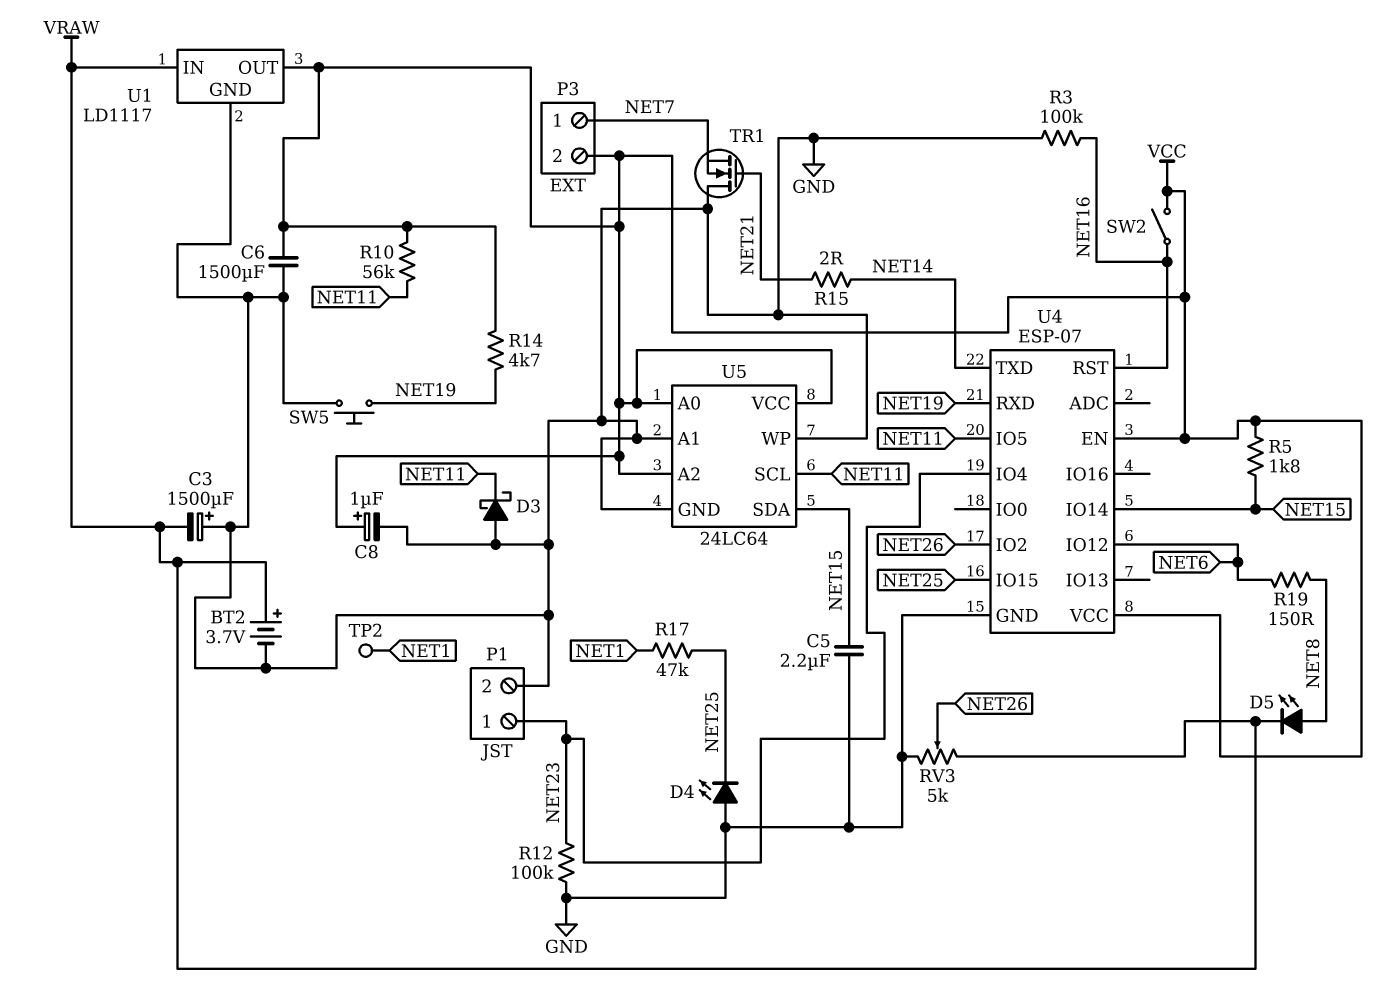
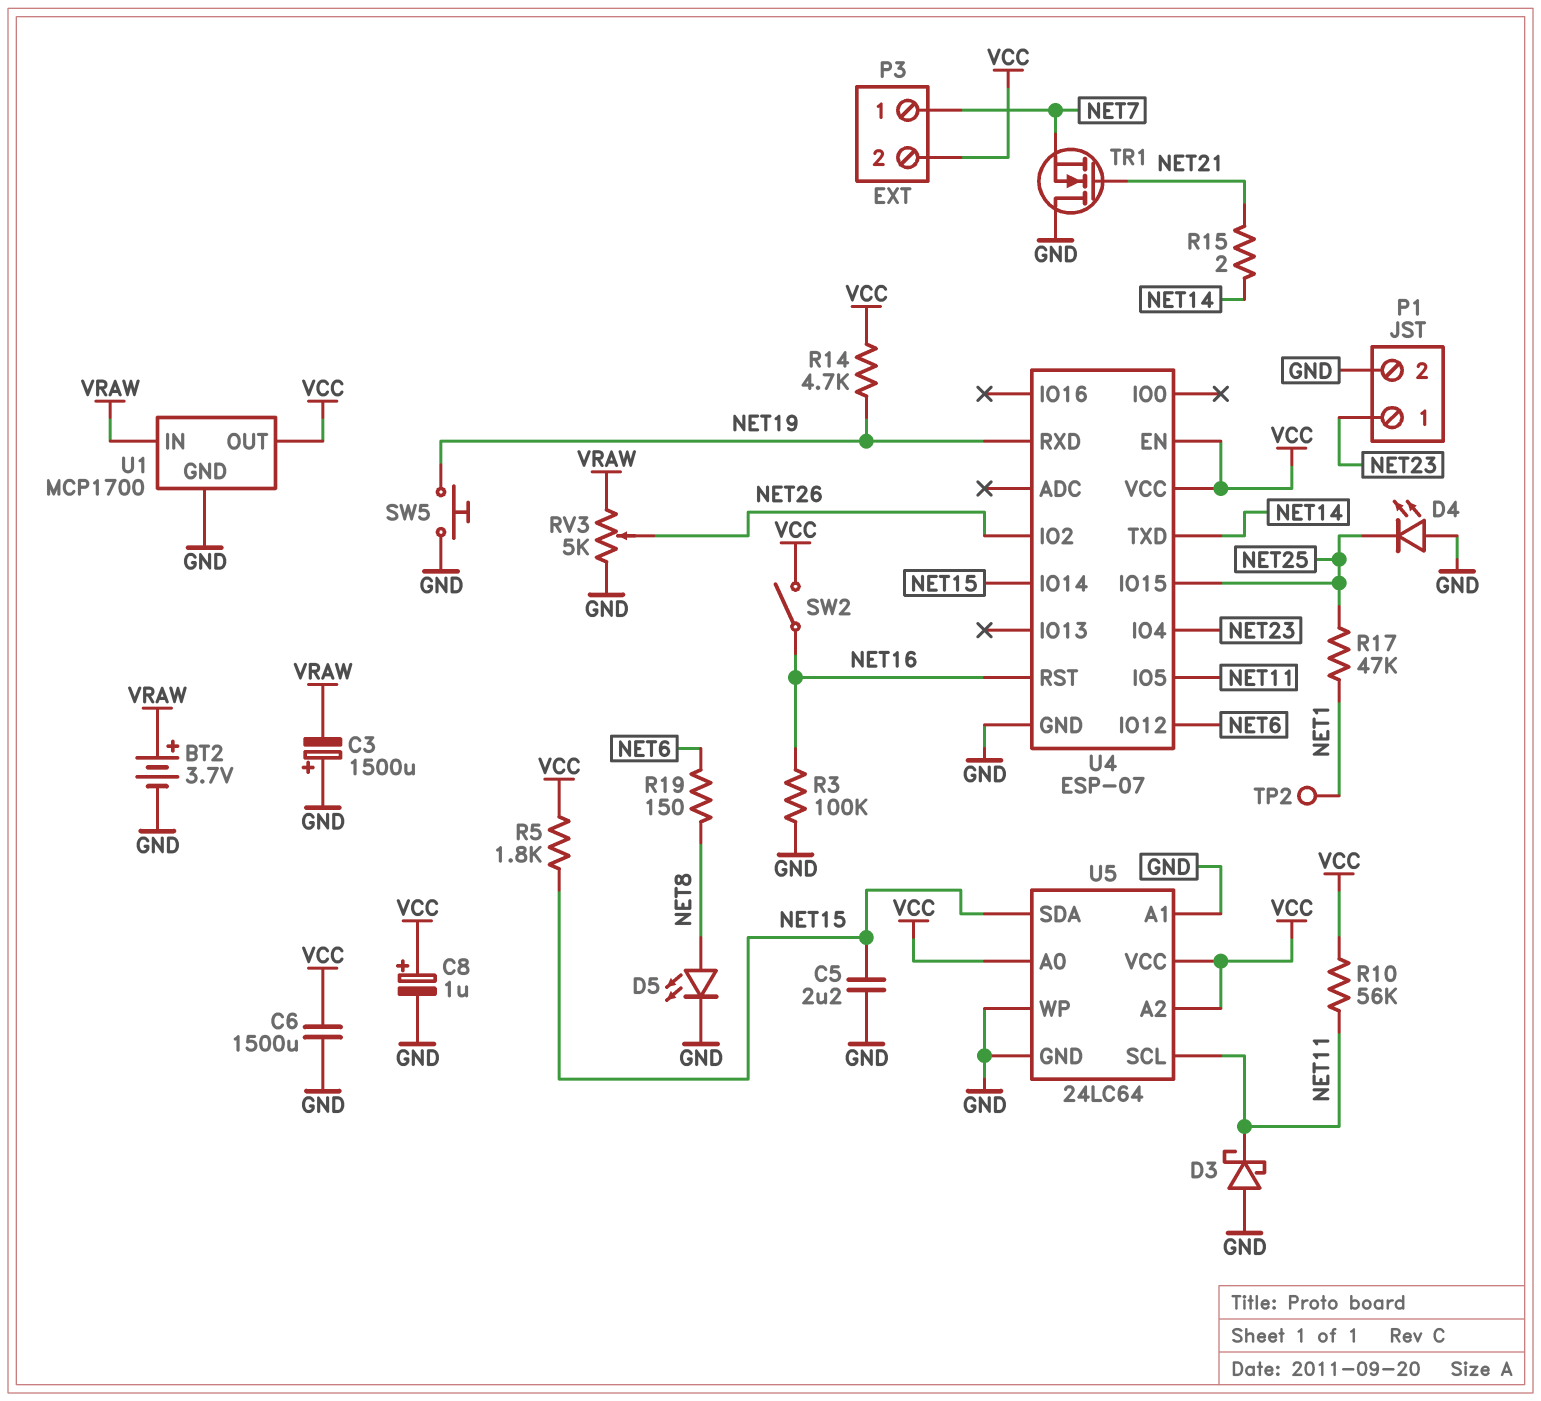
D5: LED (A NET8, K VRAW) -> LED (A NET8, K GND)
R12: 100k (GND, NET23) -> none
U1: LD1117 -> MCP1700

